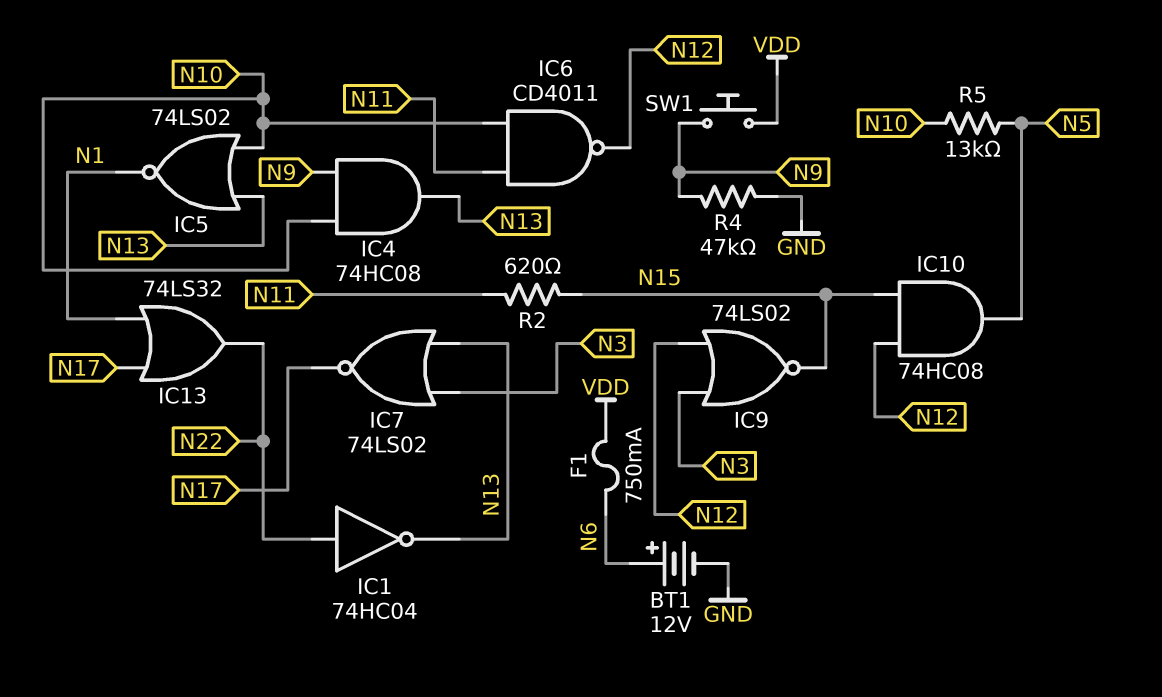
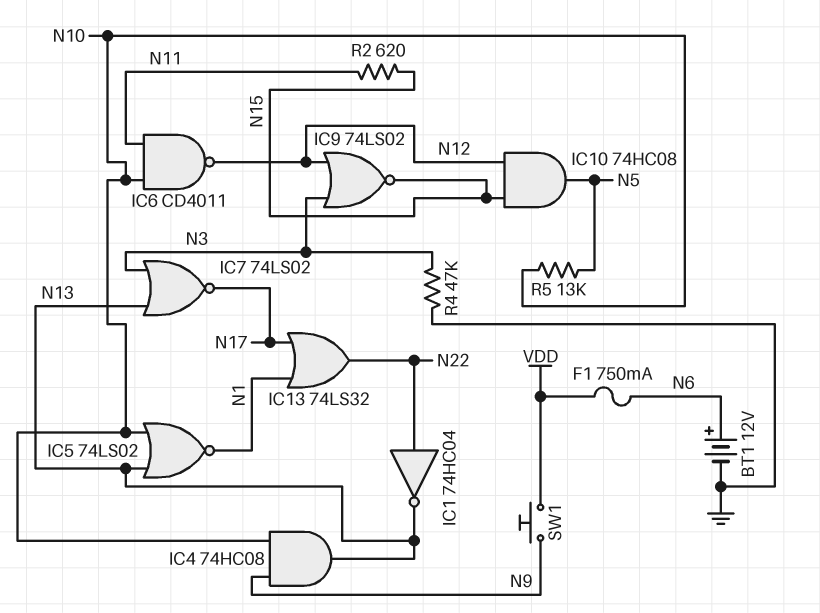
R4: 47k (GND, N9) -> 47k (GND, N3)

